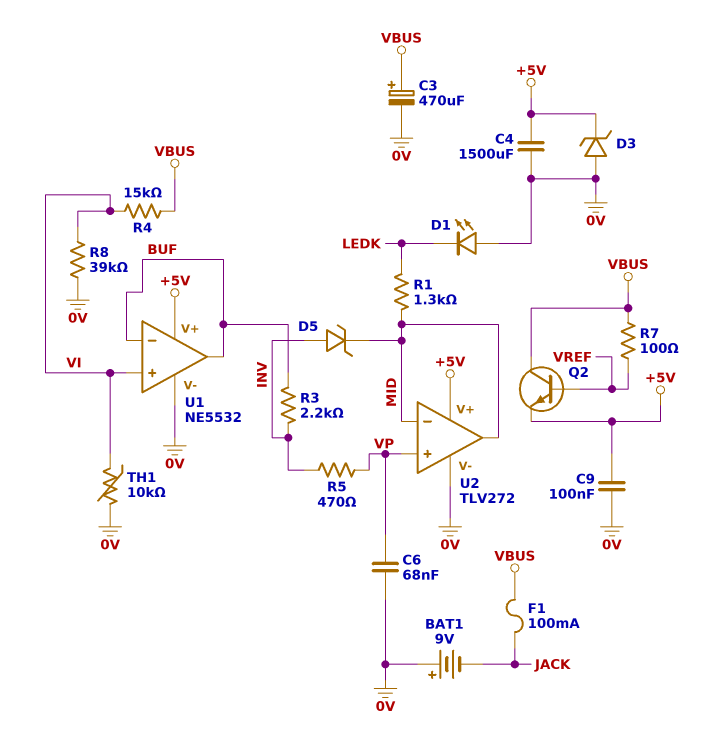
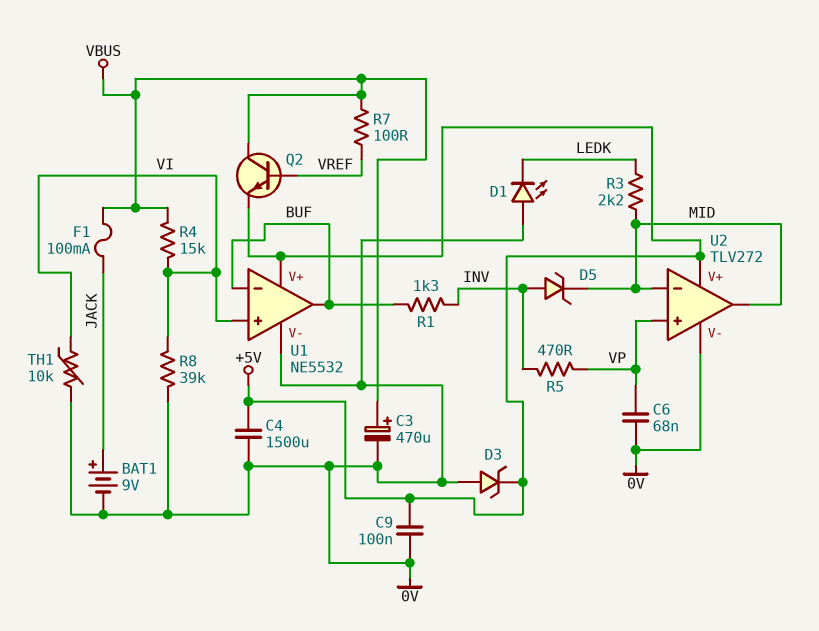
BAT1: 9V (plus 0V, minus JACK) -> 9V (plus JACK, minus 0V)
R1: 1.3k (LEDK, MID) -> 1.3k (BUF, INV)
R3: 2.2k (BUF, INV) -> 2.2k (LEDK, MID)

